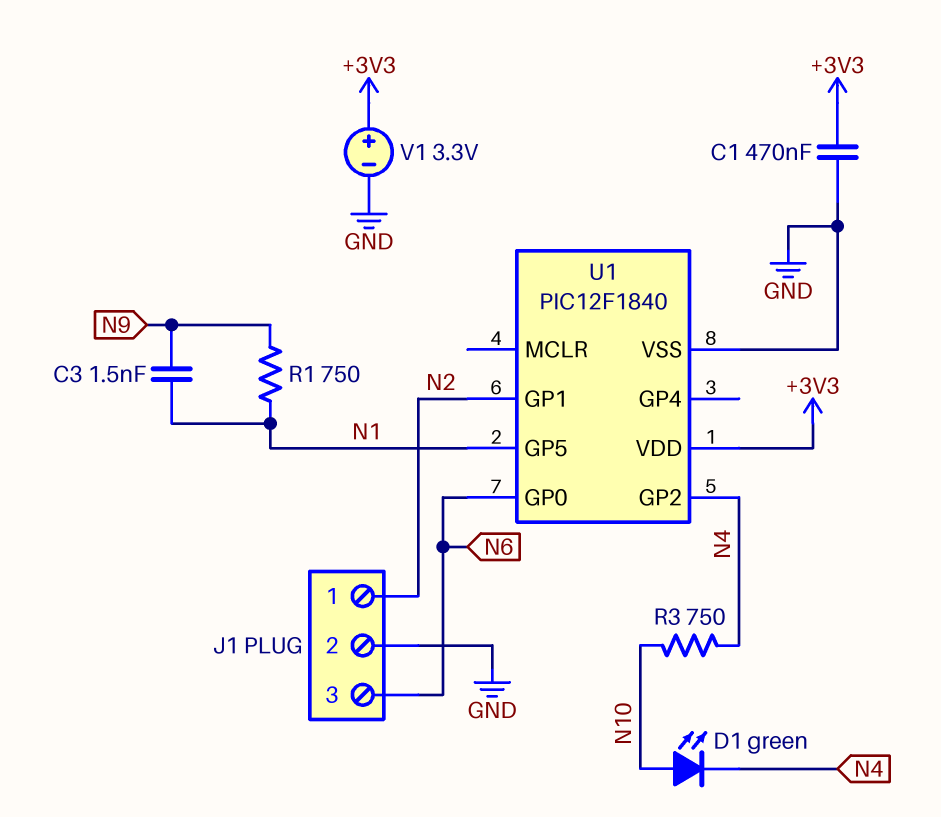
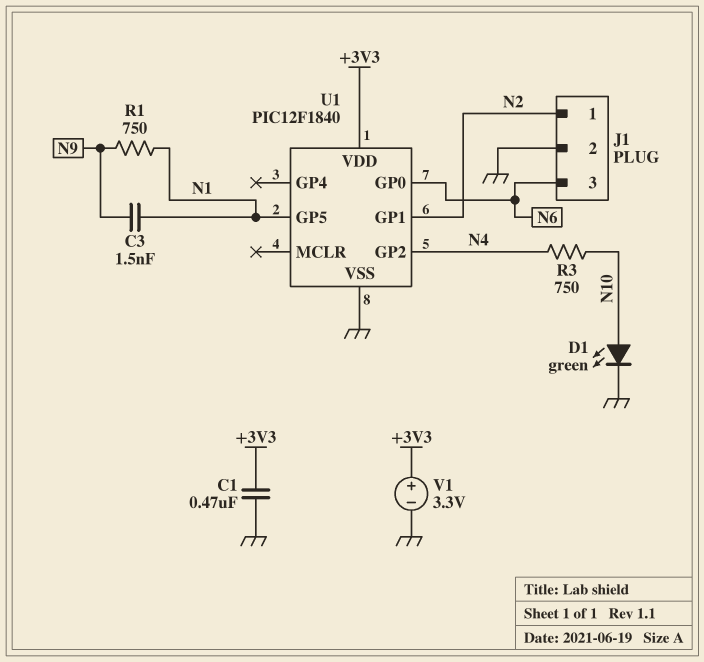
D1: LED green (A N10, K N4) -> LED green (A N10, K GND)

